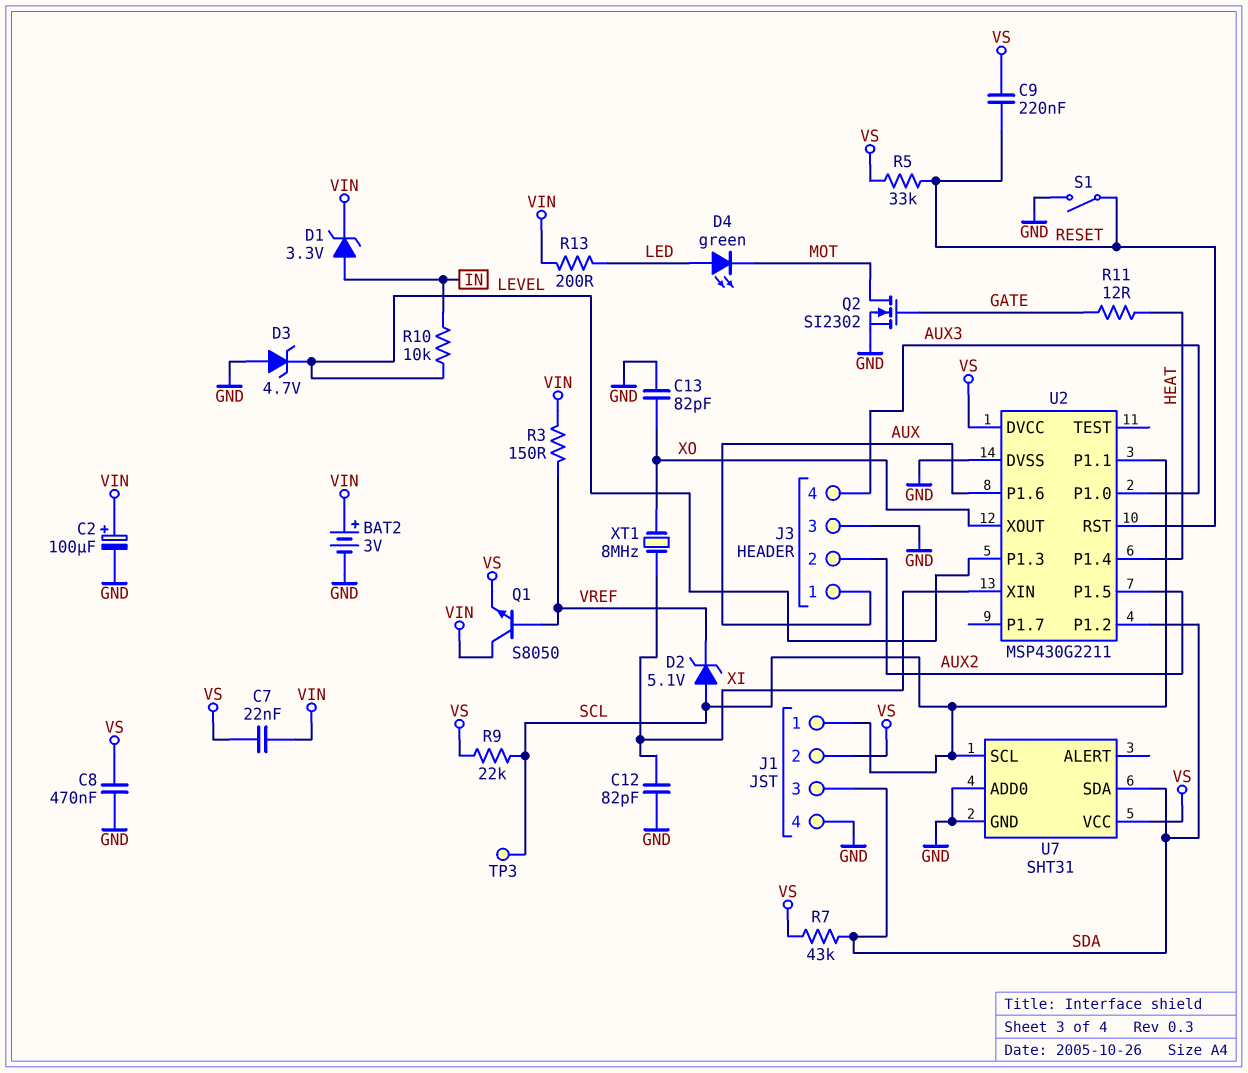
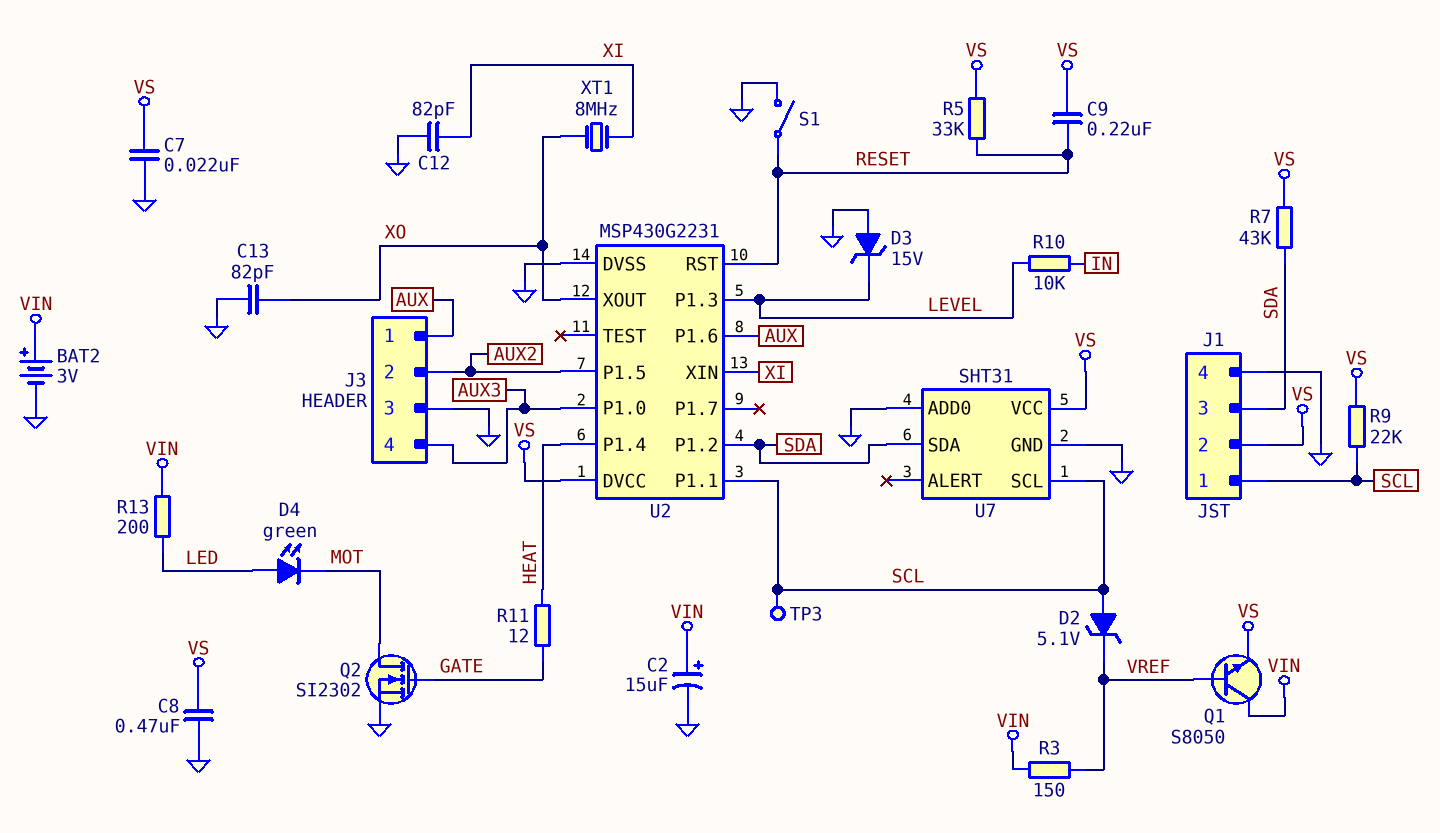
C2: 100uF (plus VIN, minus GND) -> 15uF (plus VIN, minus GND)
C7: 22nF (VIN, VS) -> 22nF (GND, VS)
D1: zener 3.3V (A IN, K VIN) -> none
D3: zener 4.7V (A GND, K LEVEL) -> zener 15V (A GND, K LEVEL)
U2: MSP430G2211 -> MSP430G2231

